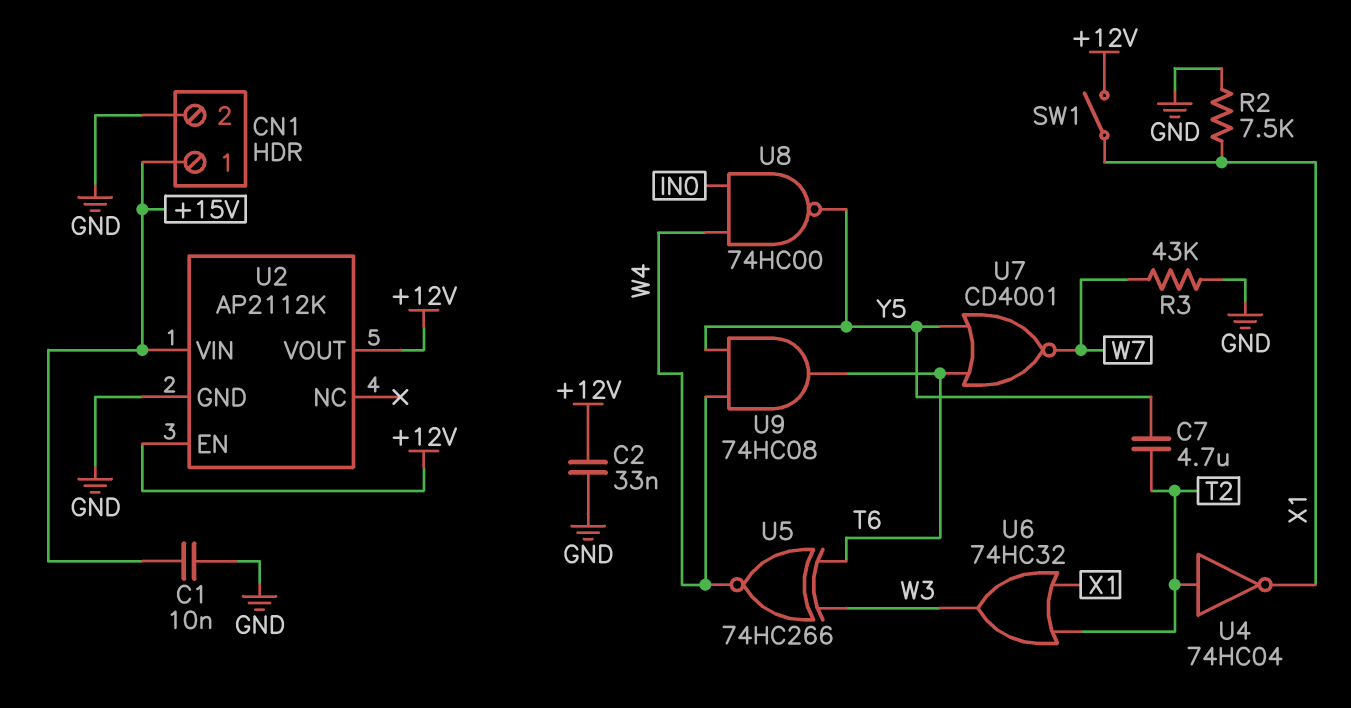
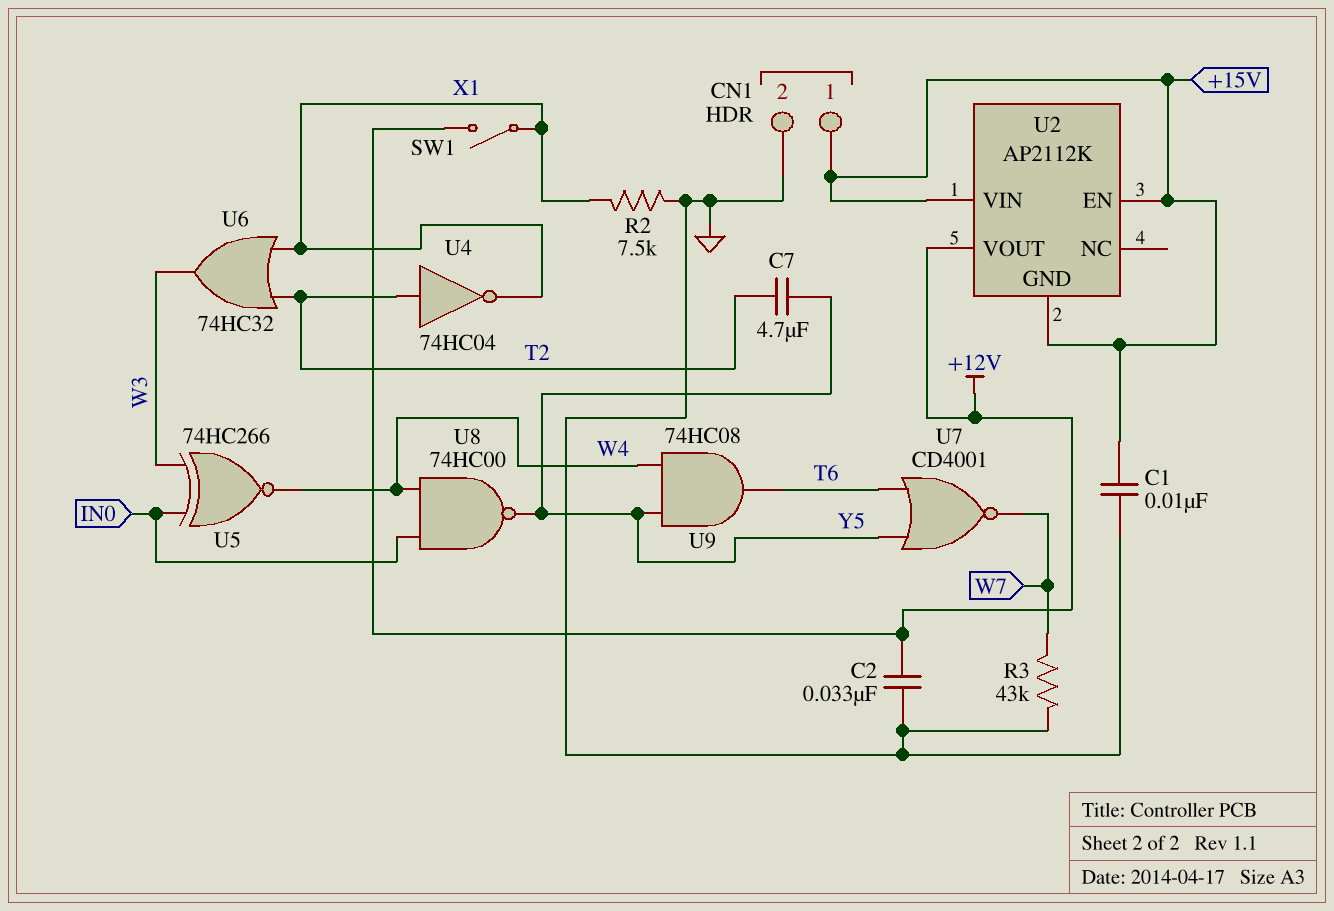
U2 pin EN: +12V -> +15V
U2 pin GND: GND -> +15V
U5: XNOR 74HC266 (in T6, in W3, out W4) -> XNOR 74HC266 (in IN0, in W3, out W4)

